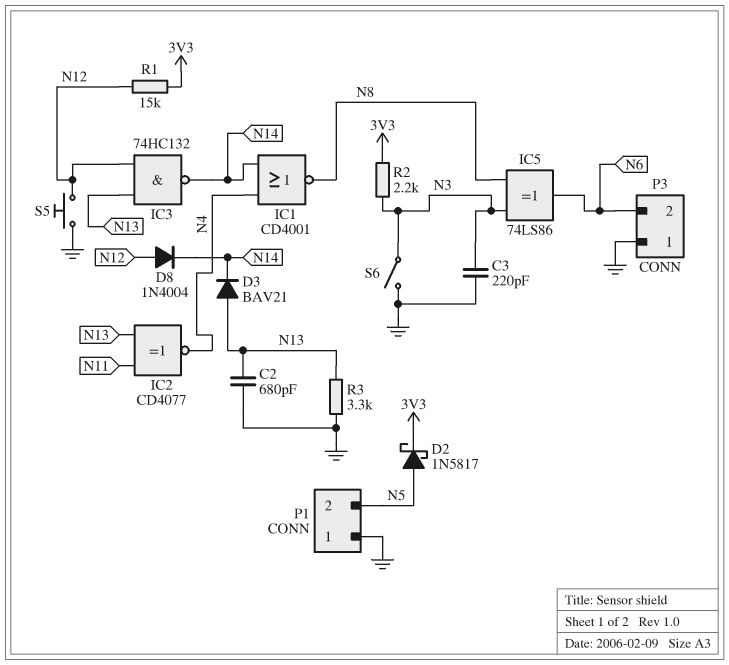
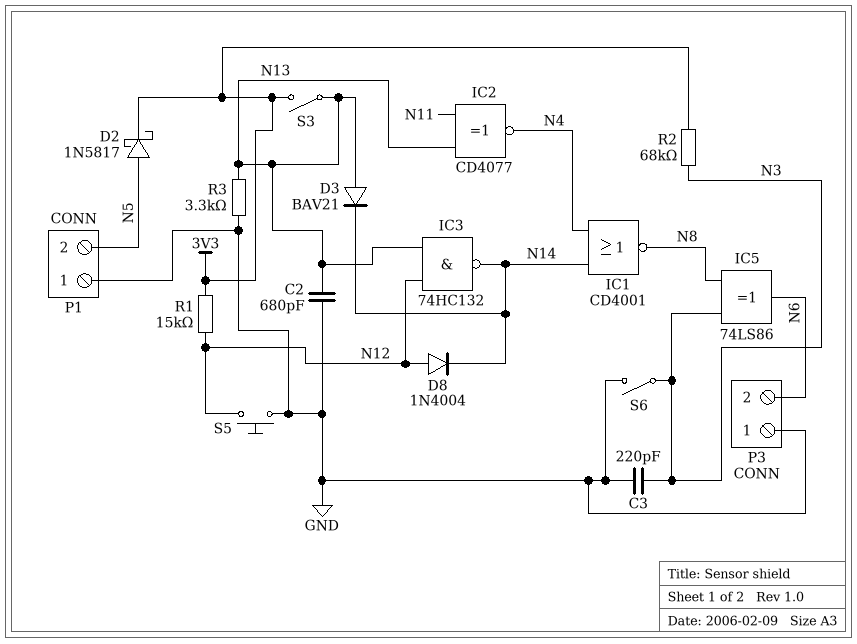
R2: 2.2k (3V3, N3) -> 68k (3V3, N3)
S3: none -> switch (3V3, N13)

